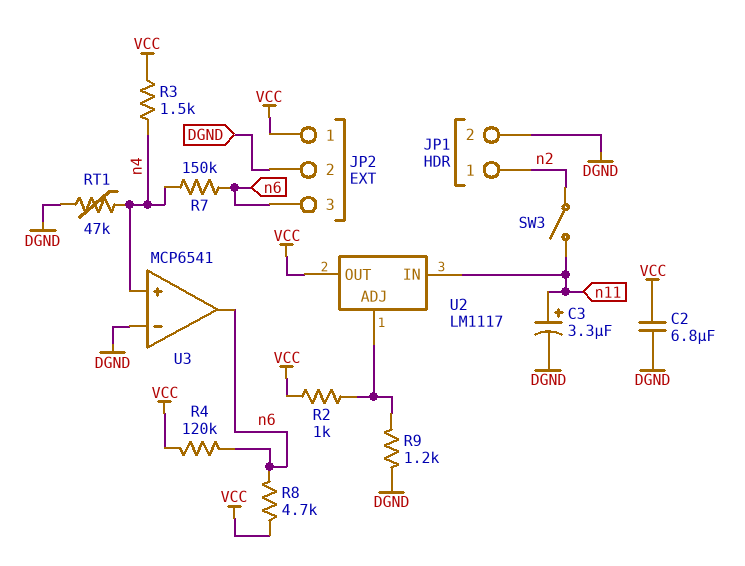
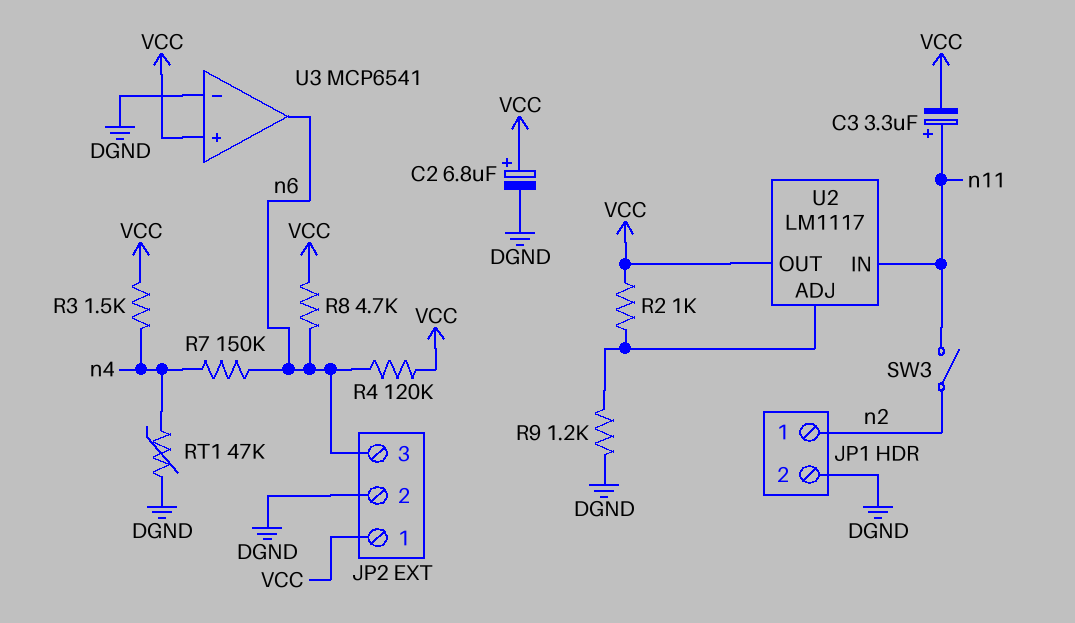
C2: 6.8uF (DGND, VCC) -> 6.8uF (plus VCC, minus DGND)
C3: 3.3uF (plus n11, minus DGND) -> 3.3uF (plus n11, minus VCC)
U3 pin in+: n4 -> VCC

